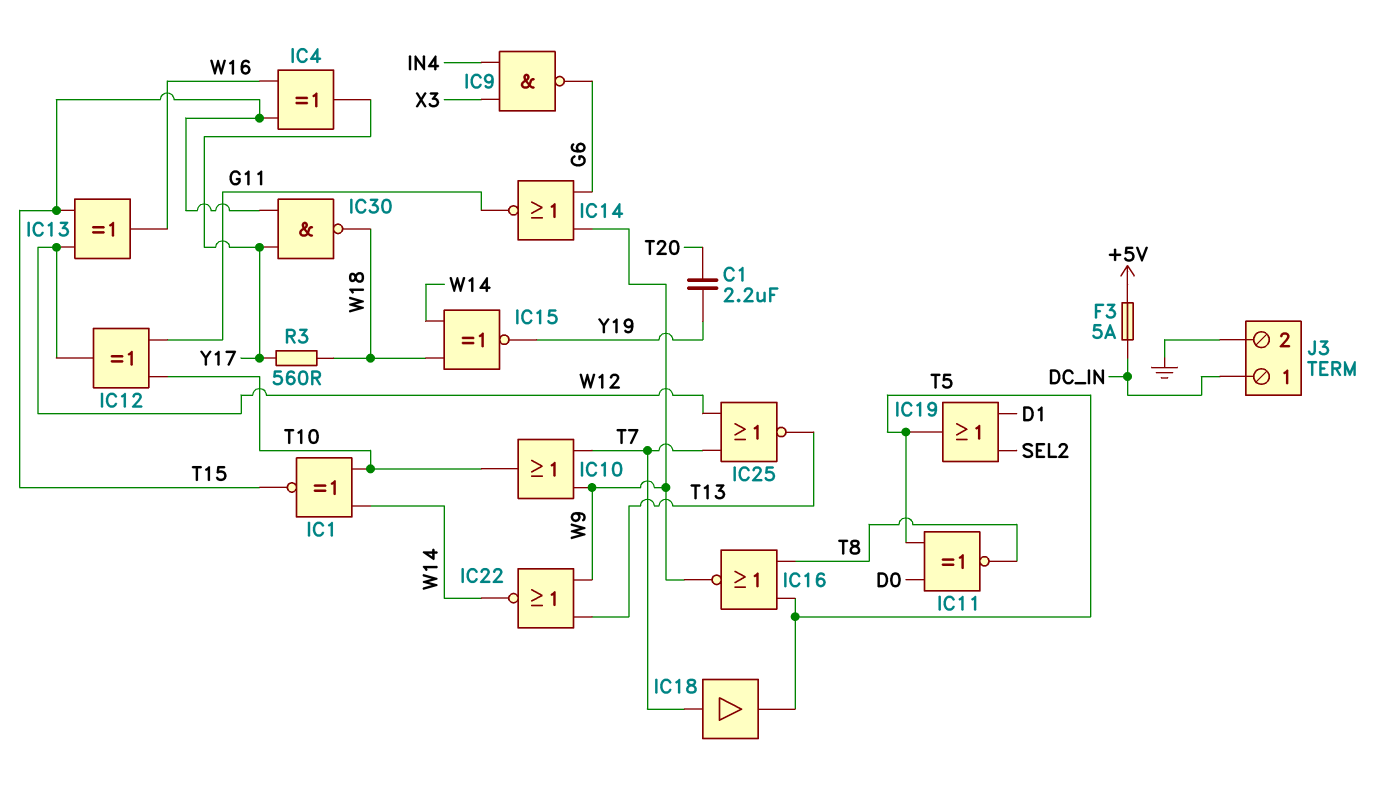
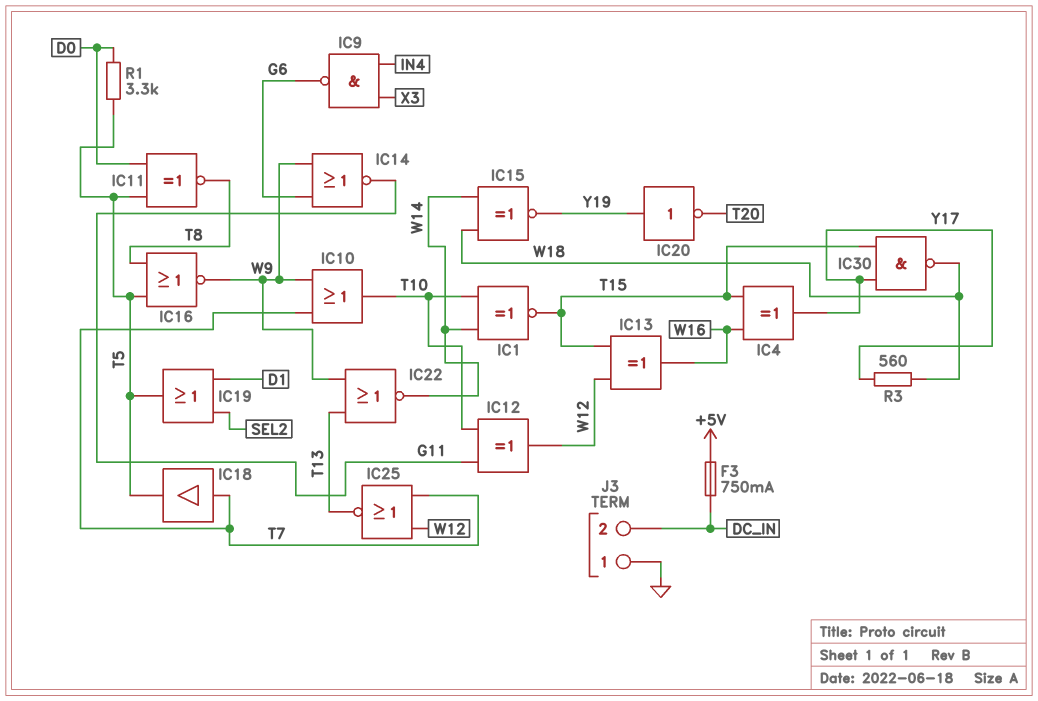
C1: 2.2uF (T20, Y19) -> none
F3: 5A (+5V, DC_IN) -> 750mA (+5V, DC_IN)
IC20: none -> NOT (in Y19, out T20)
J3 pin 1: DC_IN -> GND
J3 pin 2: GND -> DC_IN
R1: none -> 3.3k (D0, T5)

